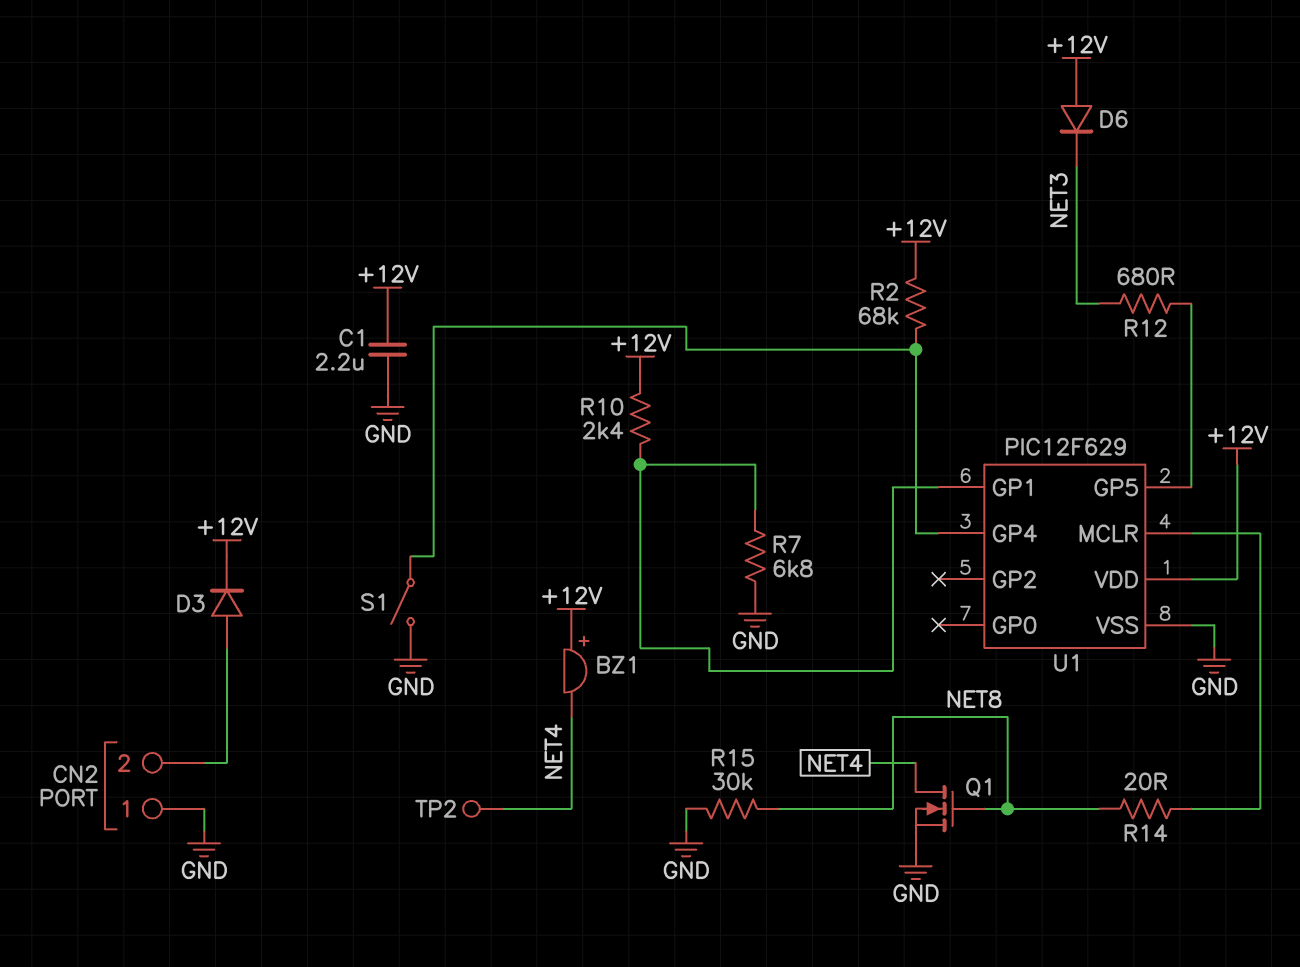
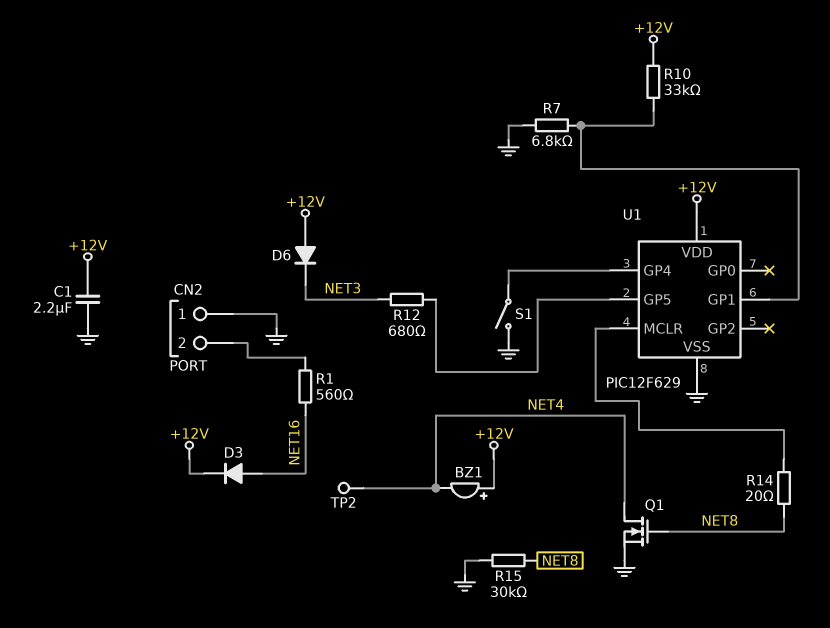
D3: diode (A CN2/2, K +12V) -> diode (A NET16, K +12V)
R1: none -> 560 (CN2/2, NET16)
R2: 68k (+12V, U1/GP4) -> none
R10: 2.4k (+12V, U1/GP1) -> 33k (+12V, U1/GP1)

